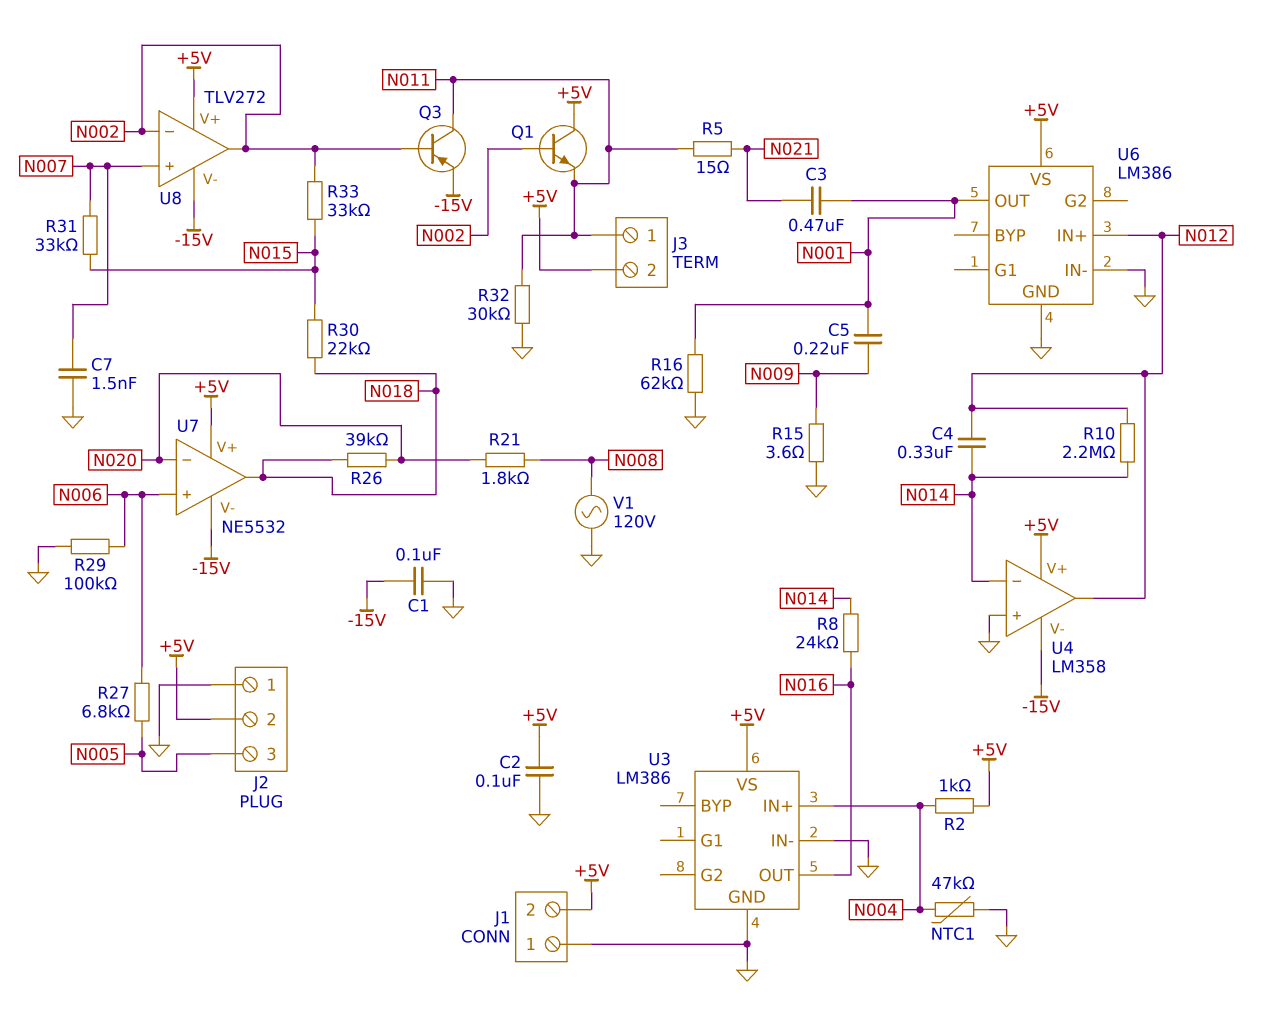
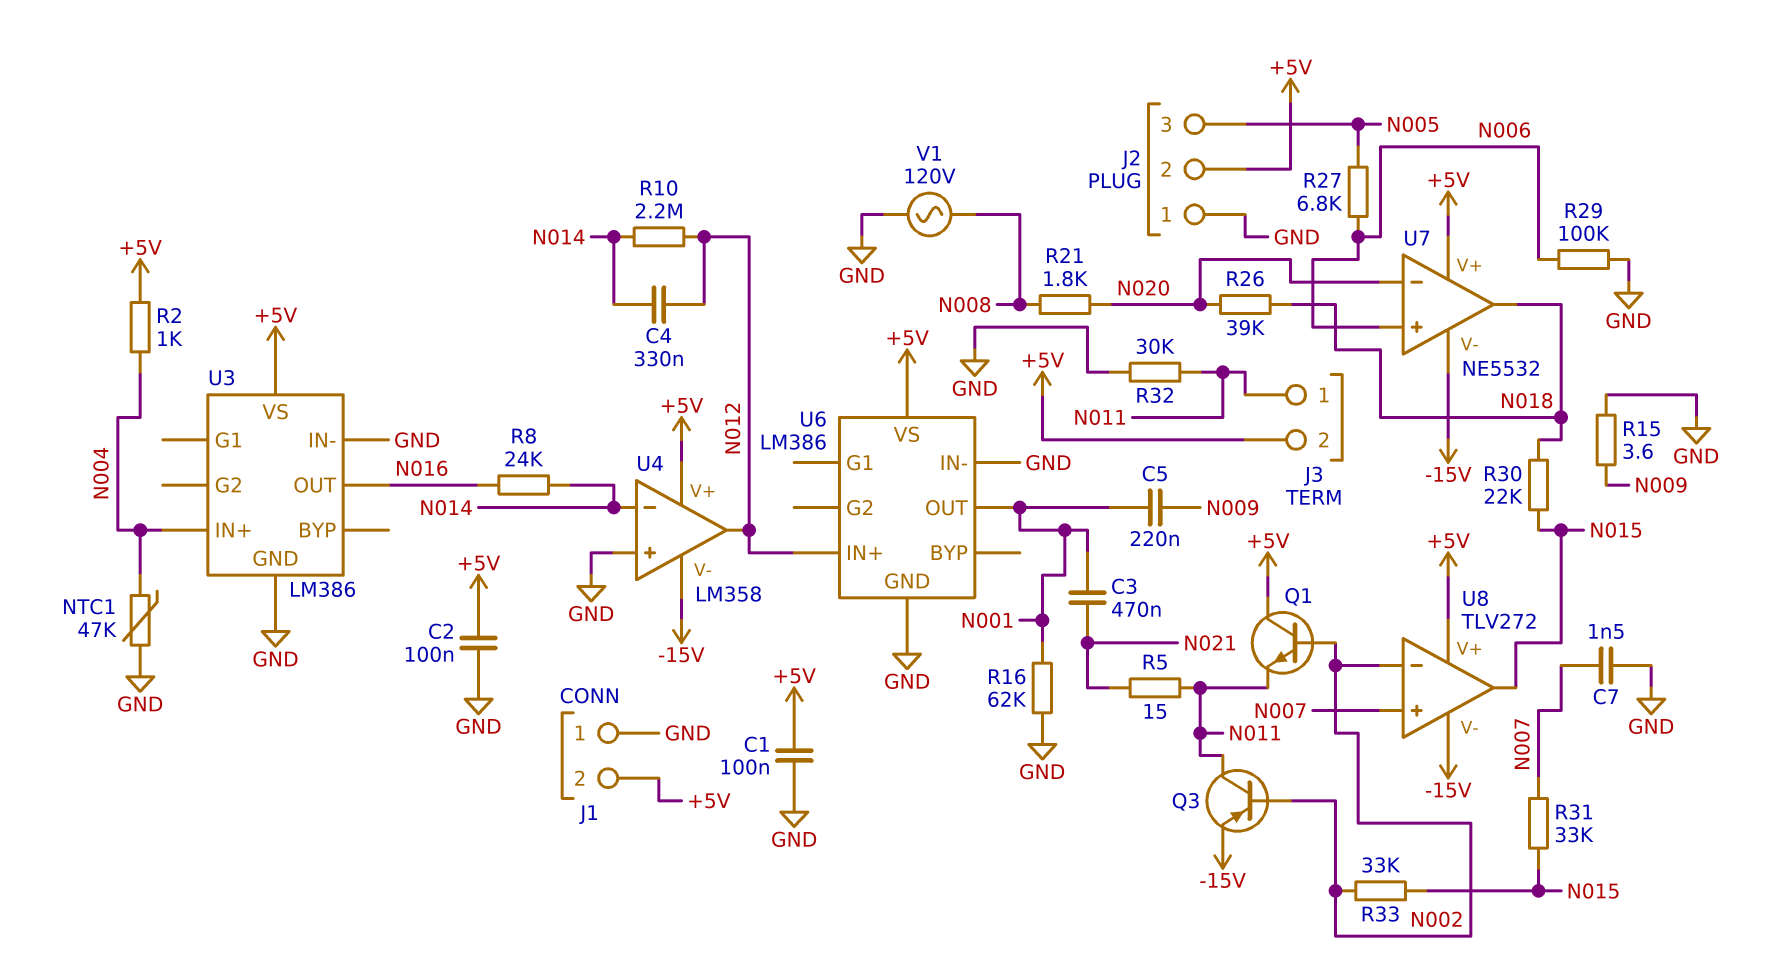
C1: 100nF (-15V, GND) -> 100nF (+5V, GND)
U8 pin out: N002 -> N015

